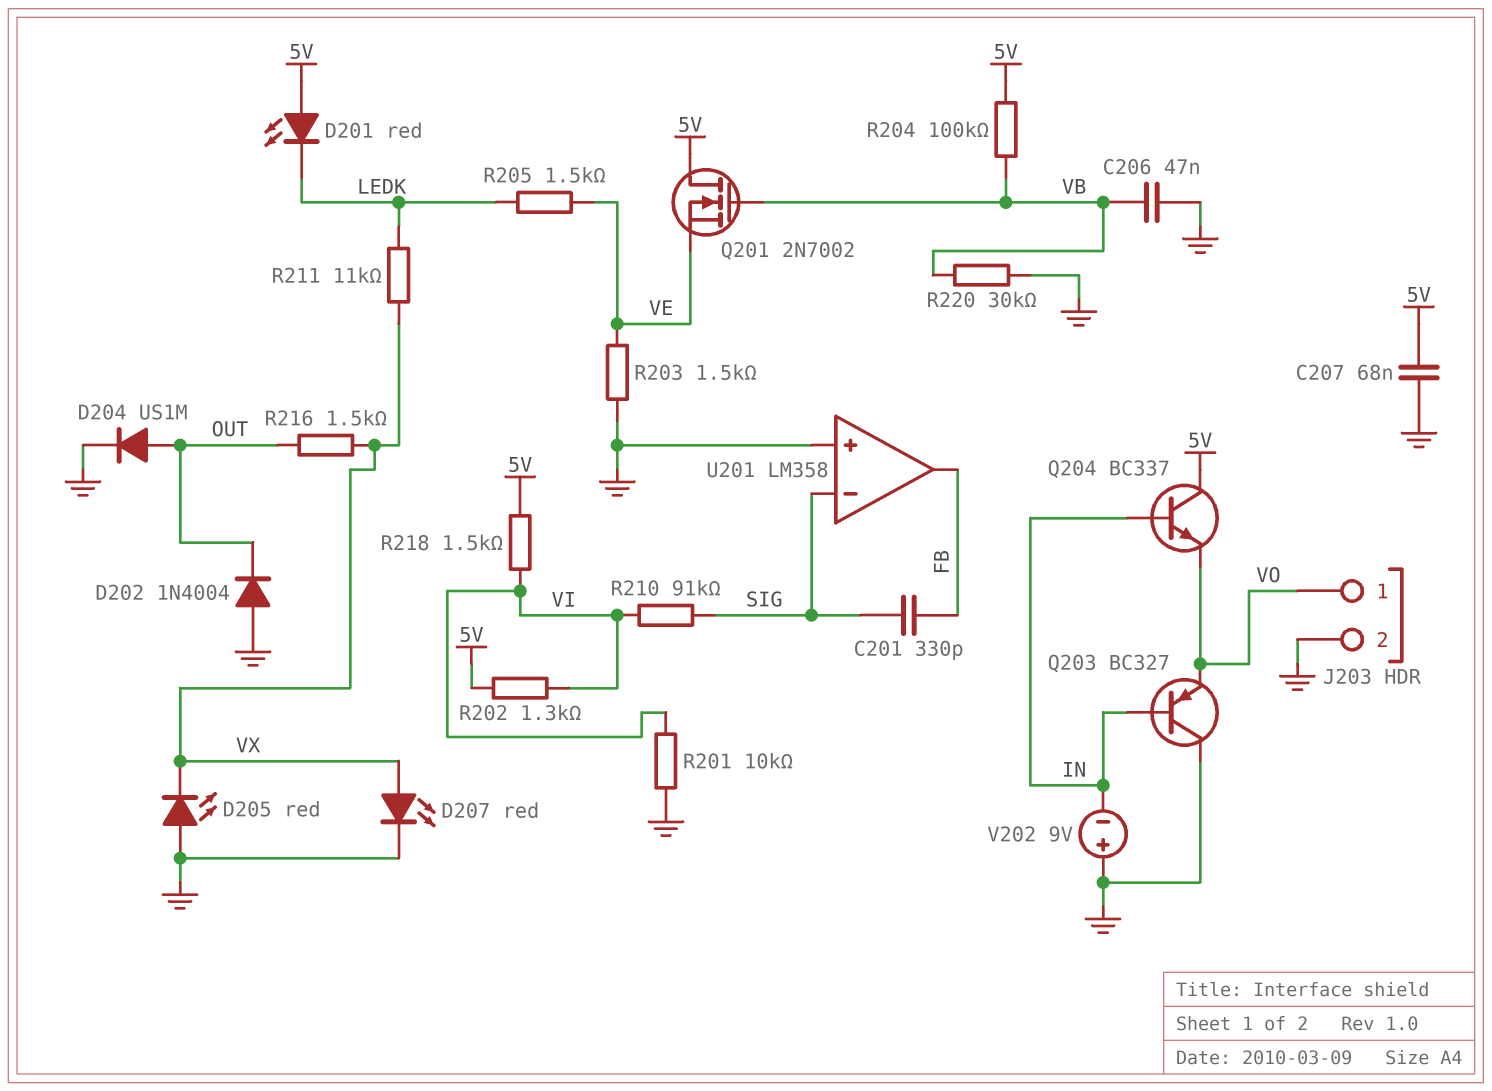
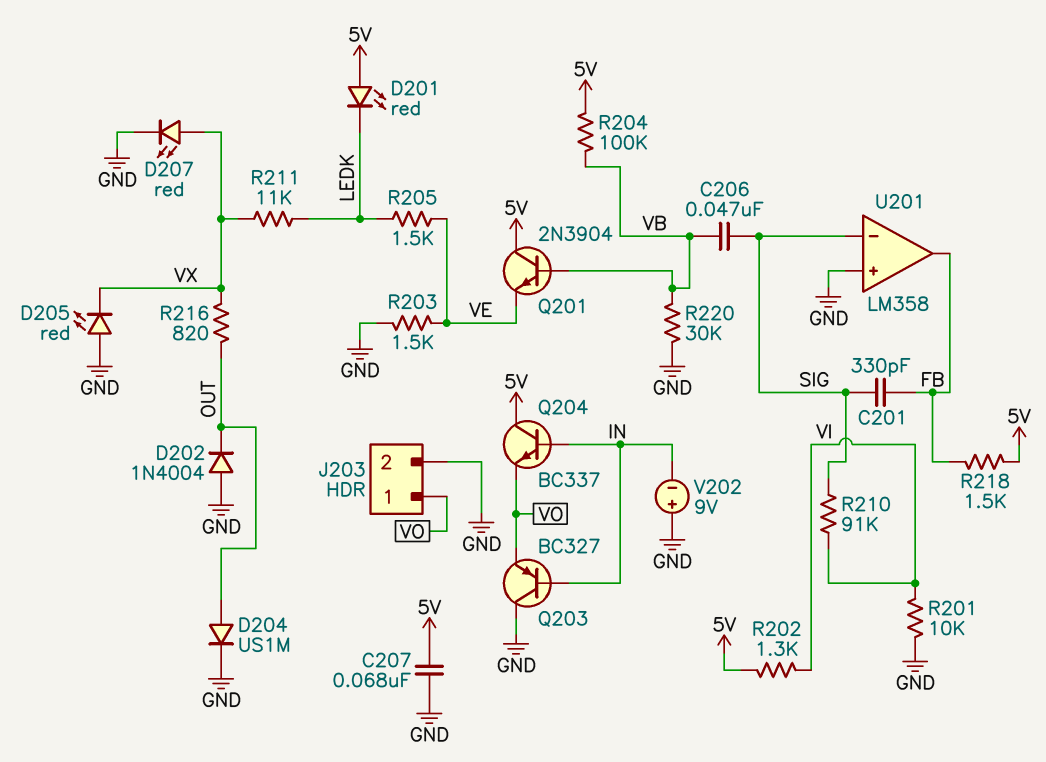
C206: 47nF (GND, VB) -> 47nF (SIG, VB)
Q201: NMOS 2N7002 (G VB, D 5V, S VE) -> NPN 2N3904 (B VB, C 5V, E VE)
R216: 1.5k (OUT, VX) -> 820 (OUT, VX)
R218: 1.5k (5V, VI) -> 1.5k (5V, FB)

